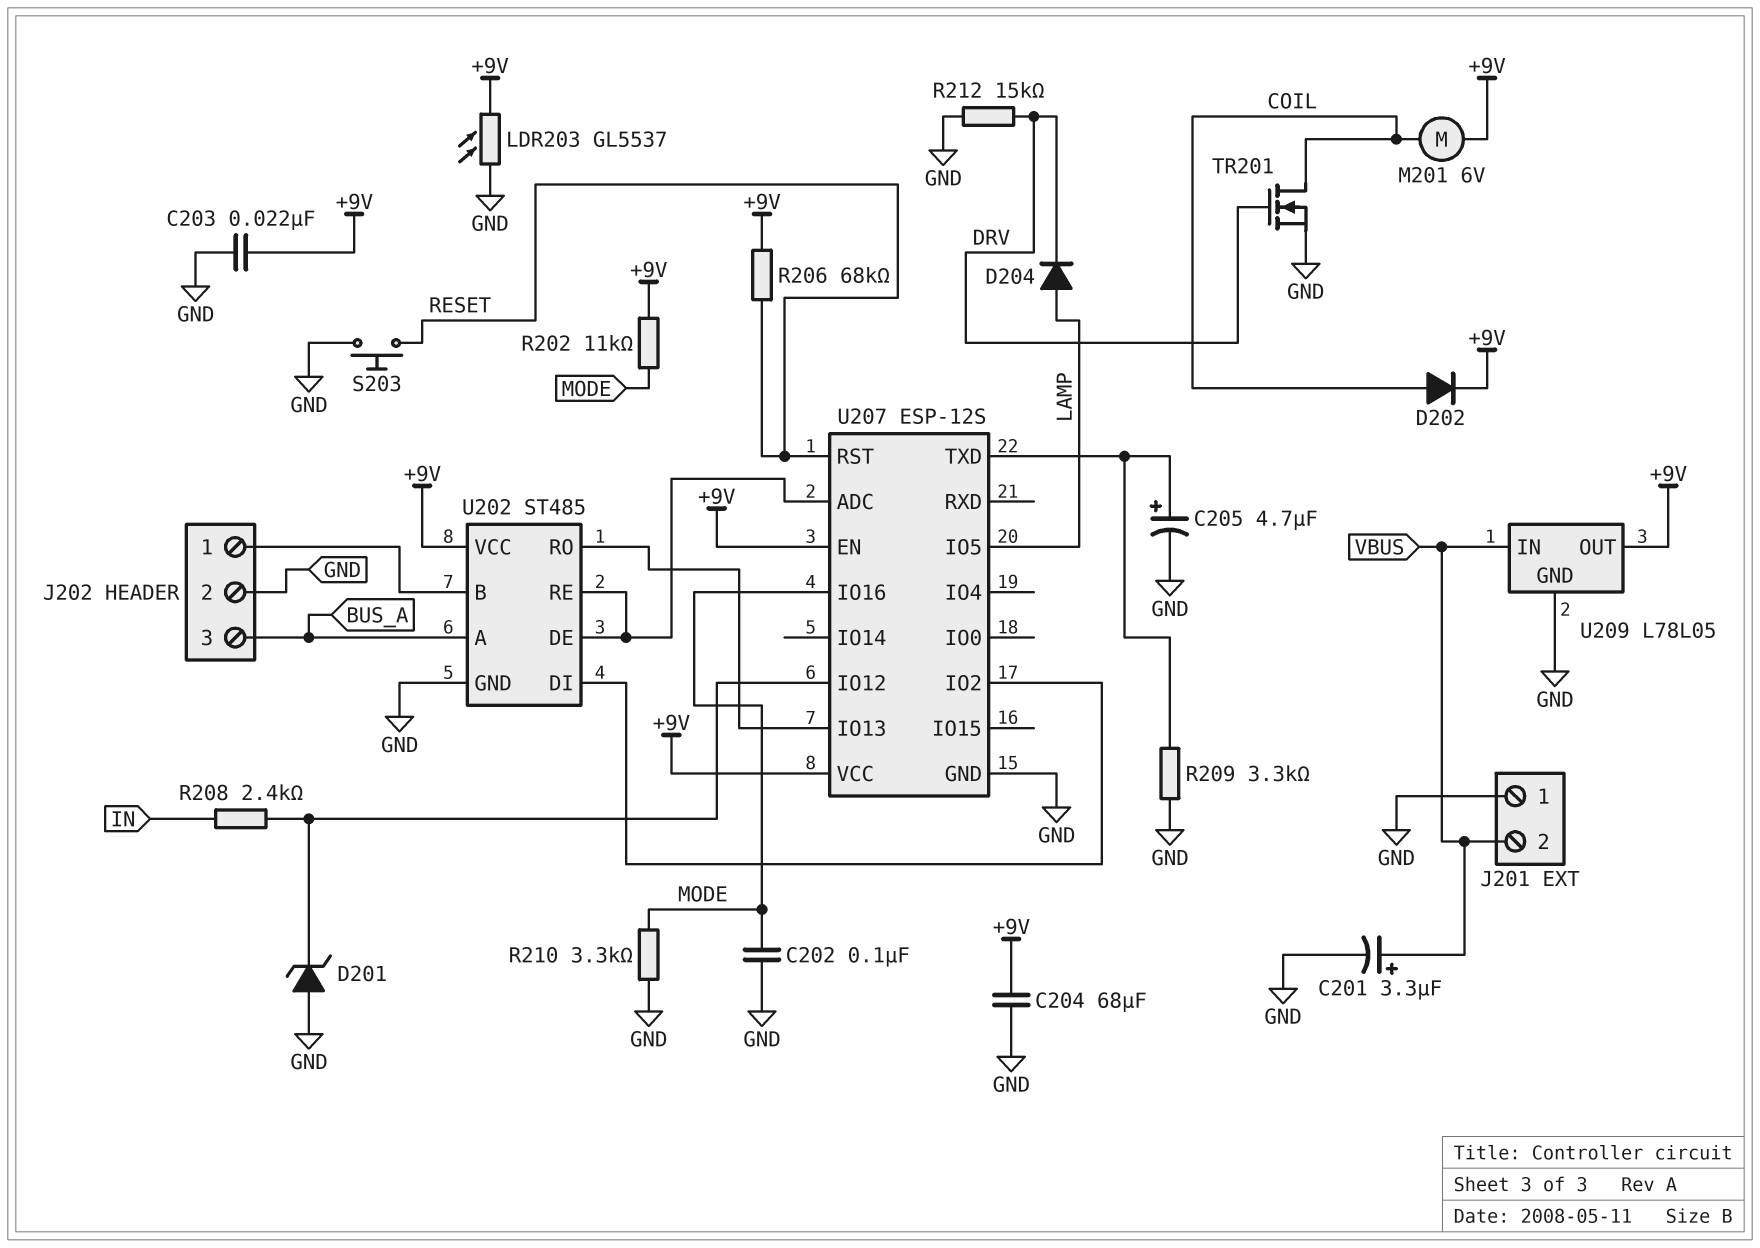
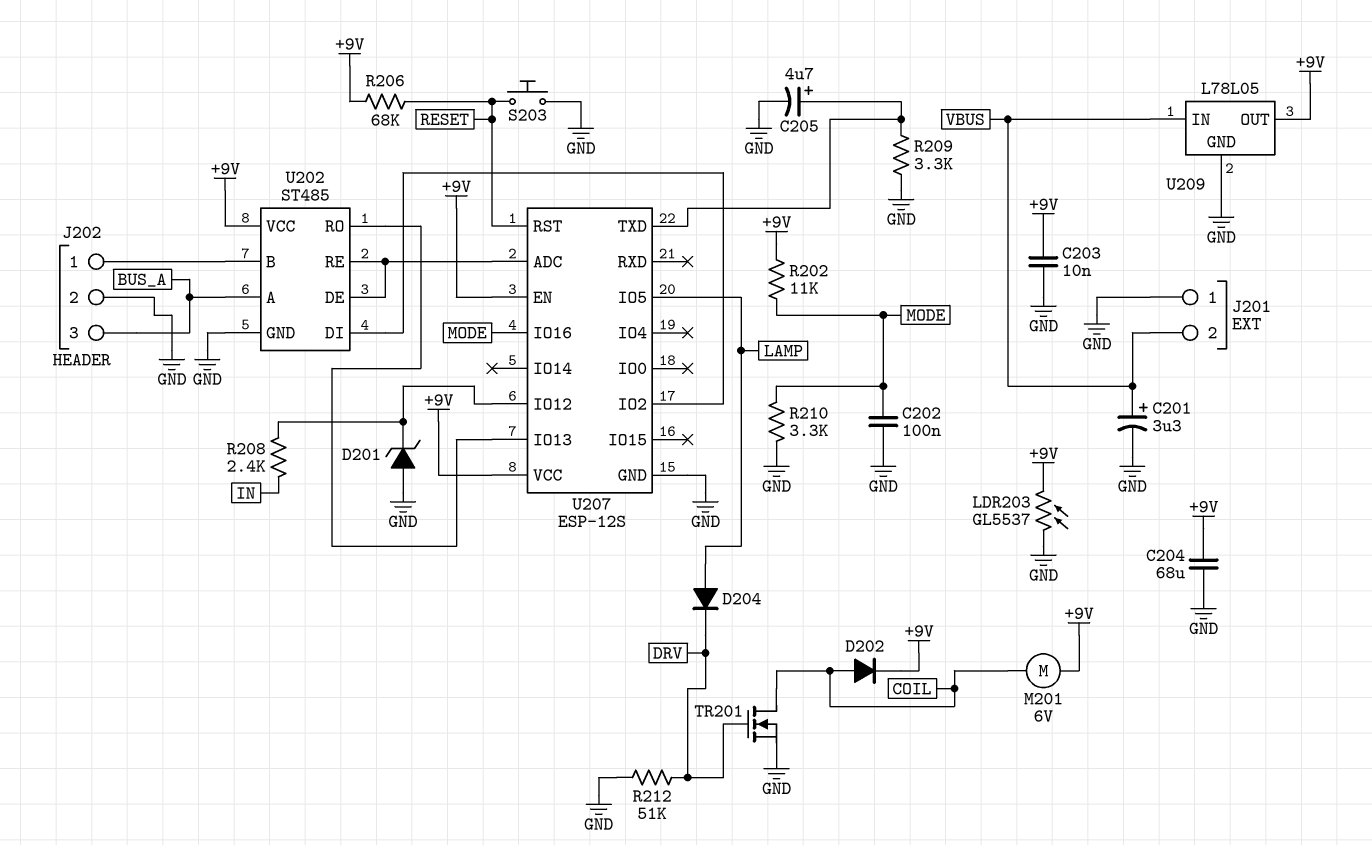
C203: 22nF (+9V, GND) -> 10nF (+9V, GND)
R212: 15k (DRV, GND) -> 51k (DRV, GND)

